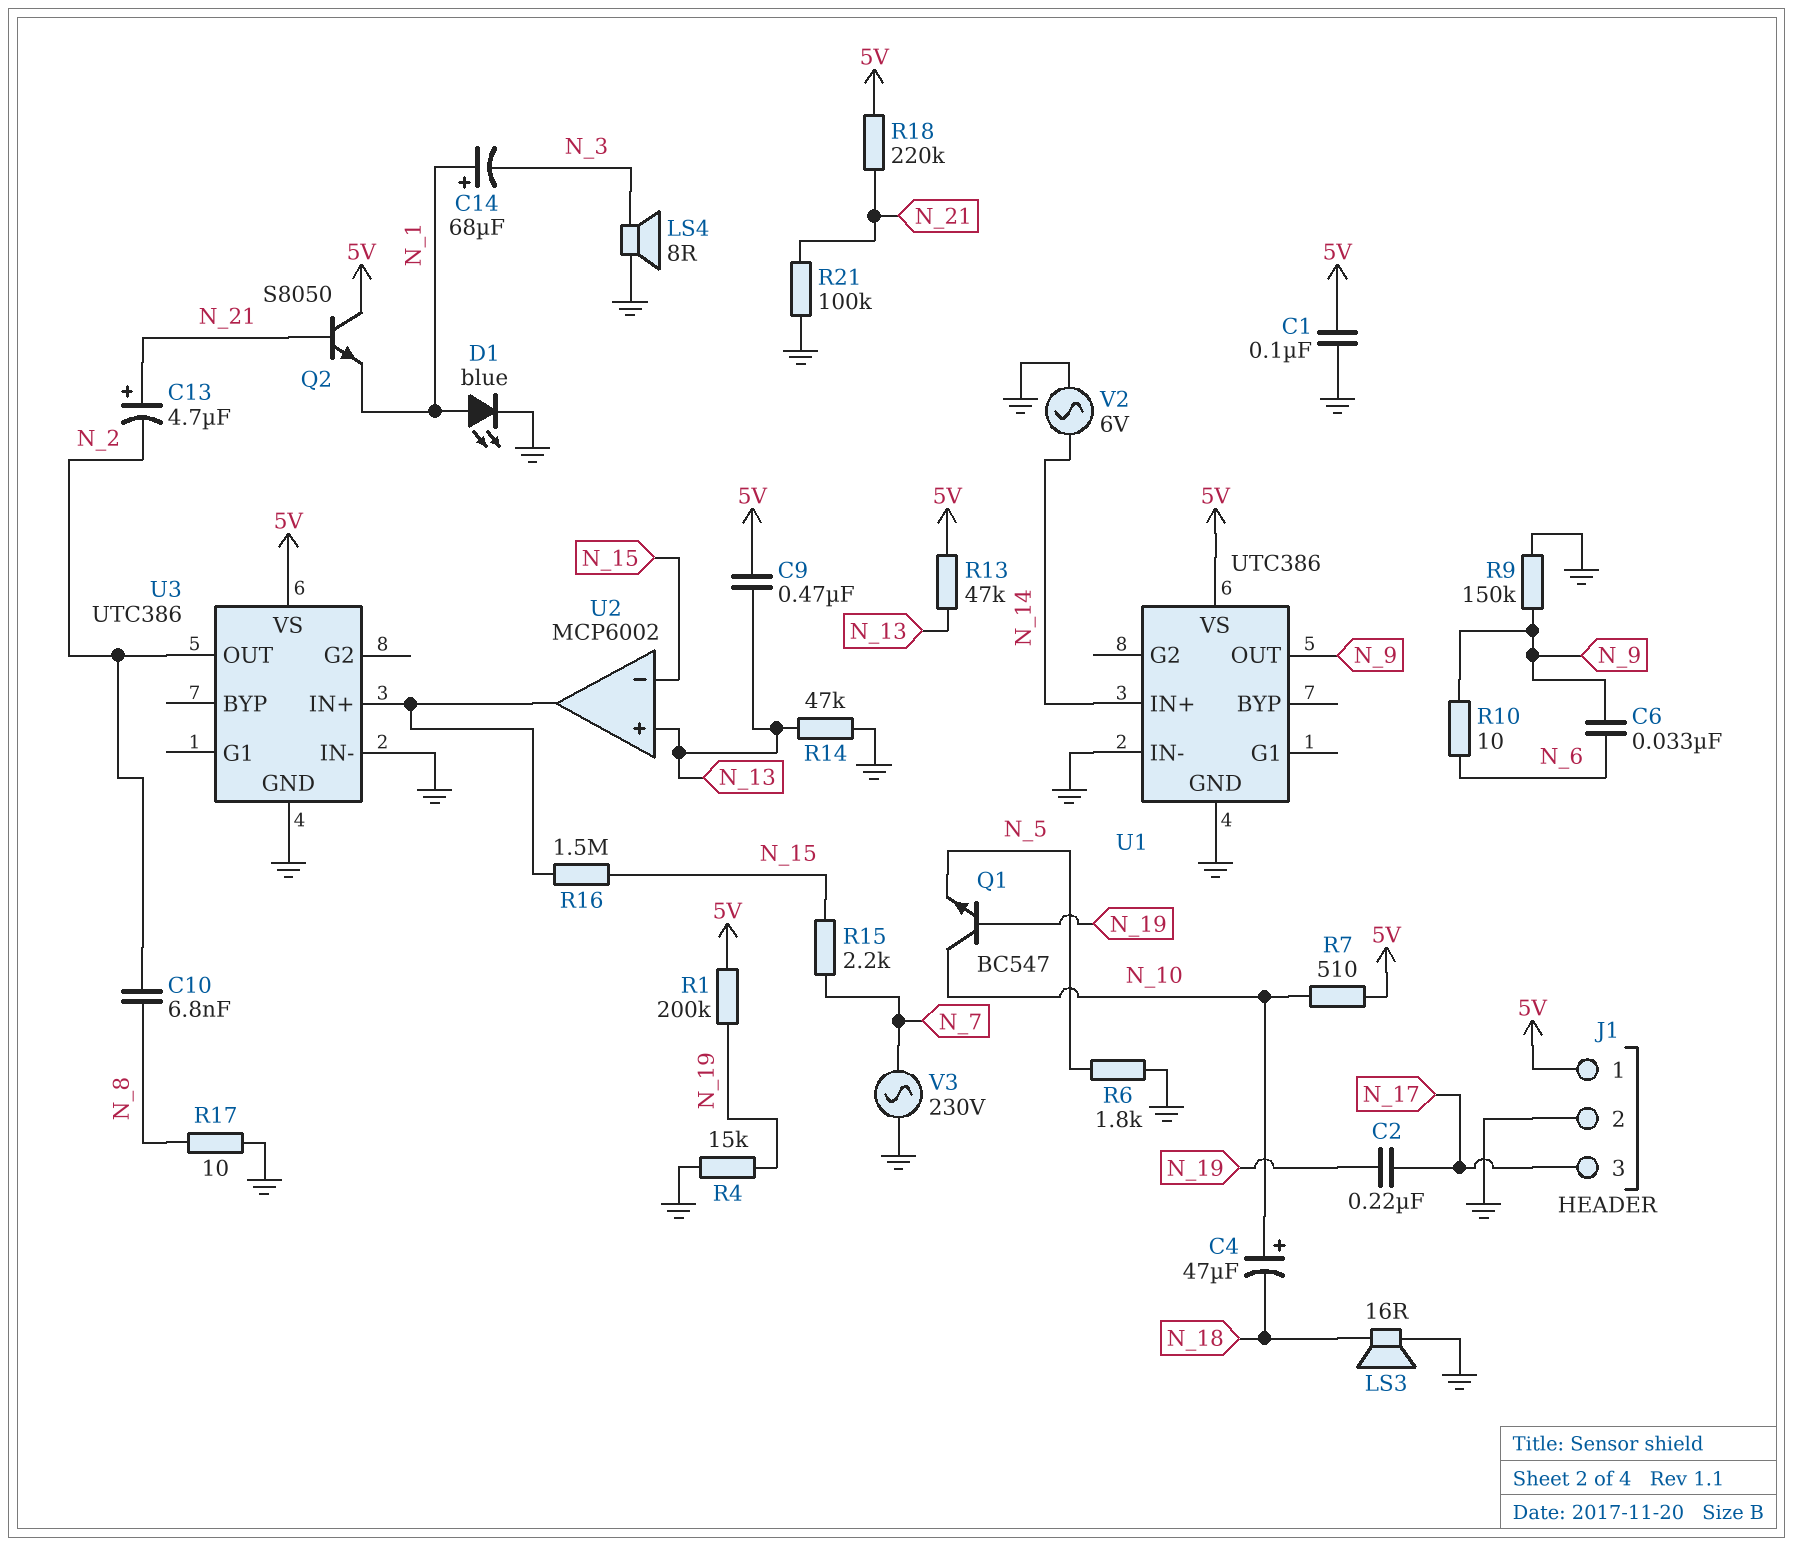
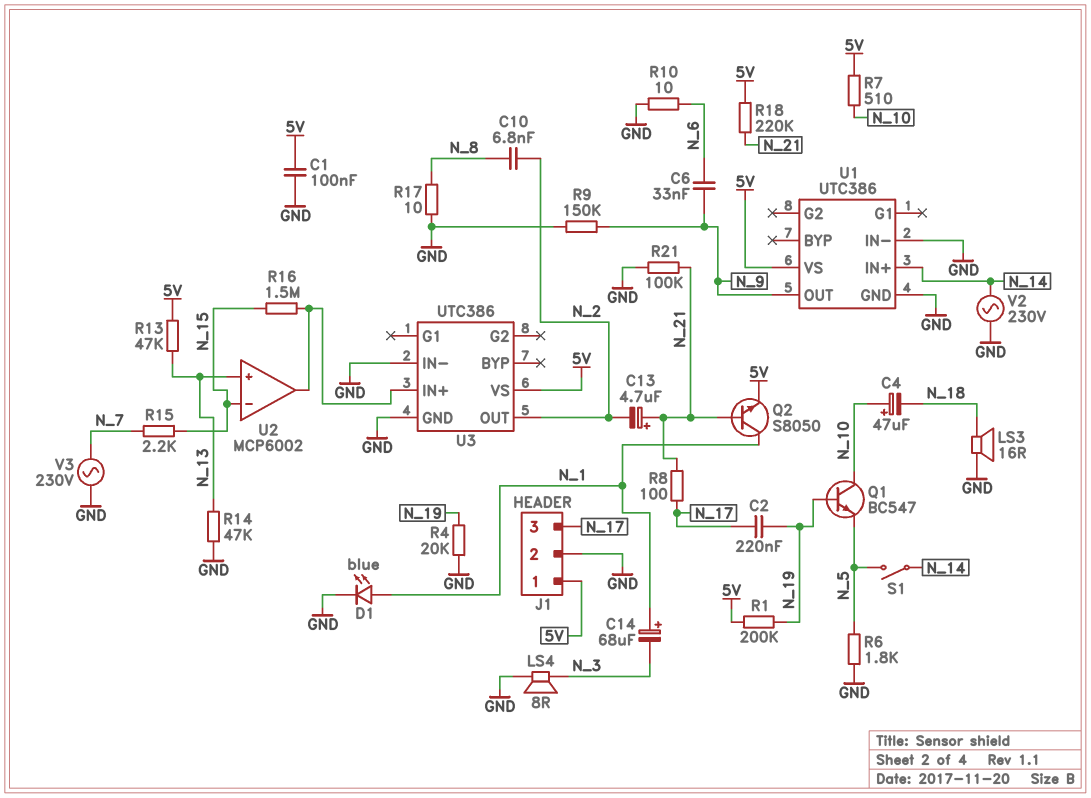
C9: 470nF (5V, N_13) -> none
Q2: NPN S8050 (B N_21, C 5V, E N_1) -> NPN S8050 (B N_21, C N_1, E 5V)
R4: 15k (GND, N_19) -> 20k (GND, N_19)
R8: none -> 100 (N_17, N_21)
R10: 10 (N_6, N_9) -> 10 (GND, N_6)
S1: none -> switch (N_5, N_14)
V2: AC 6V (GND, N_14) -> AC 230V (GND, N_14)

